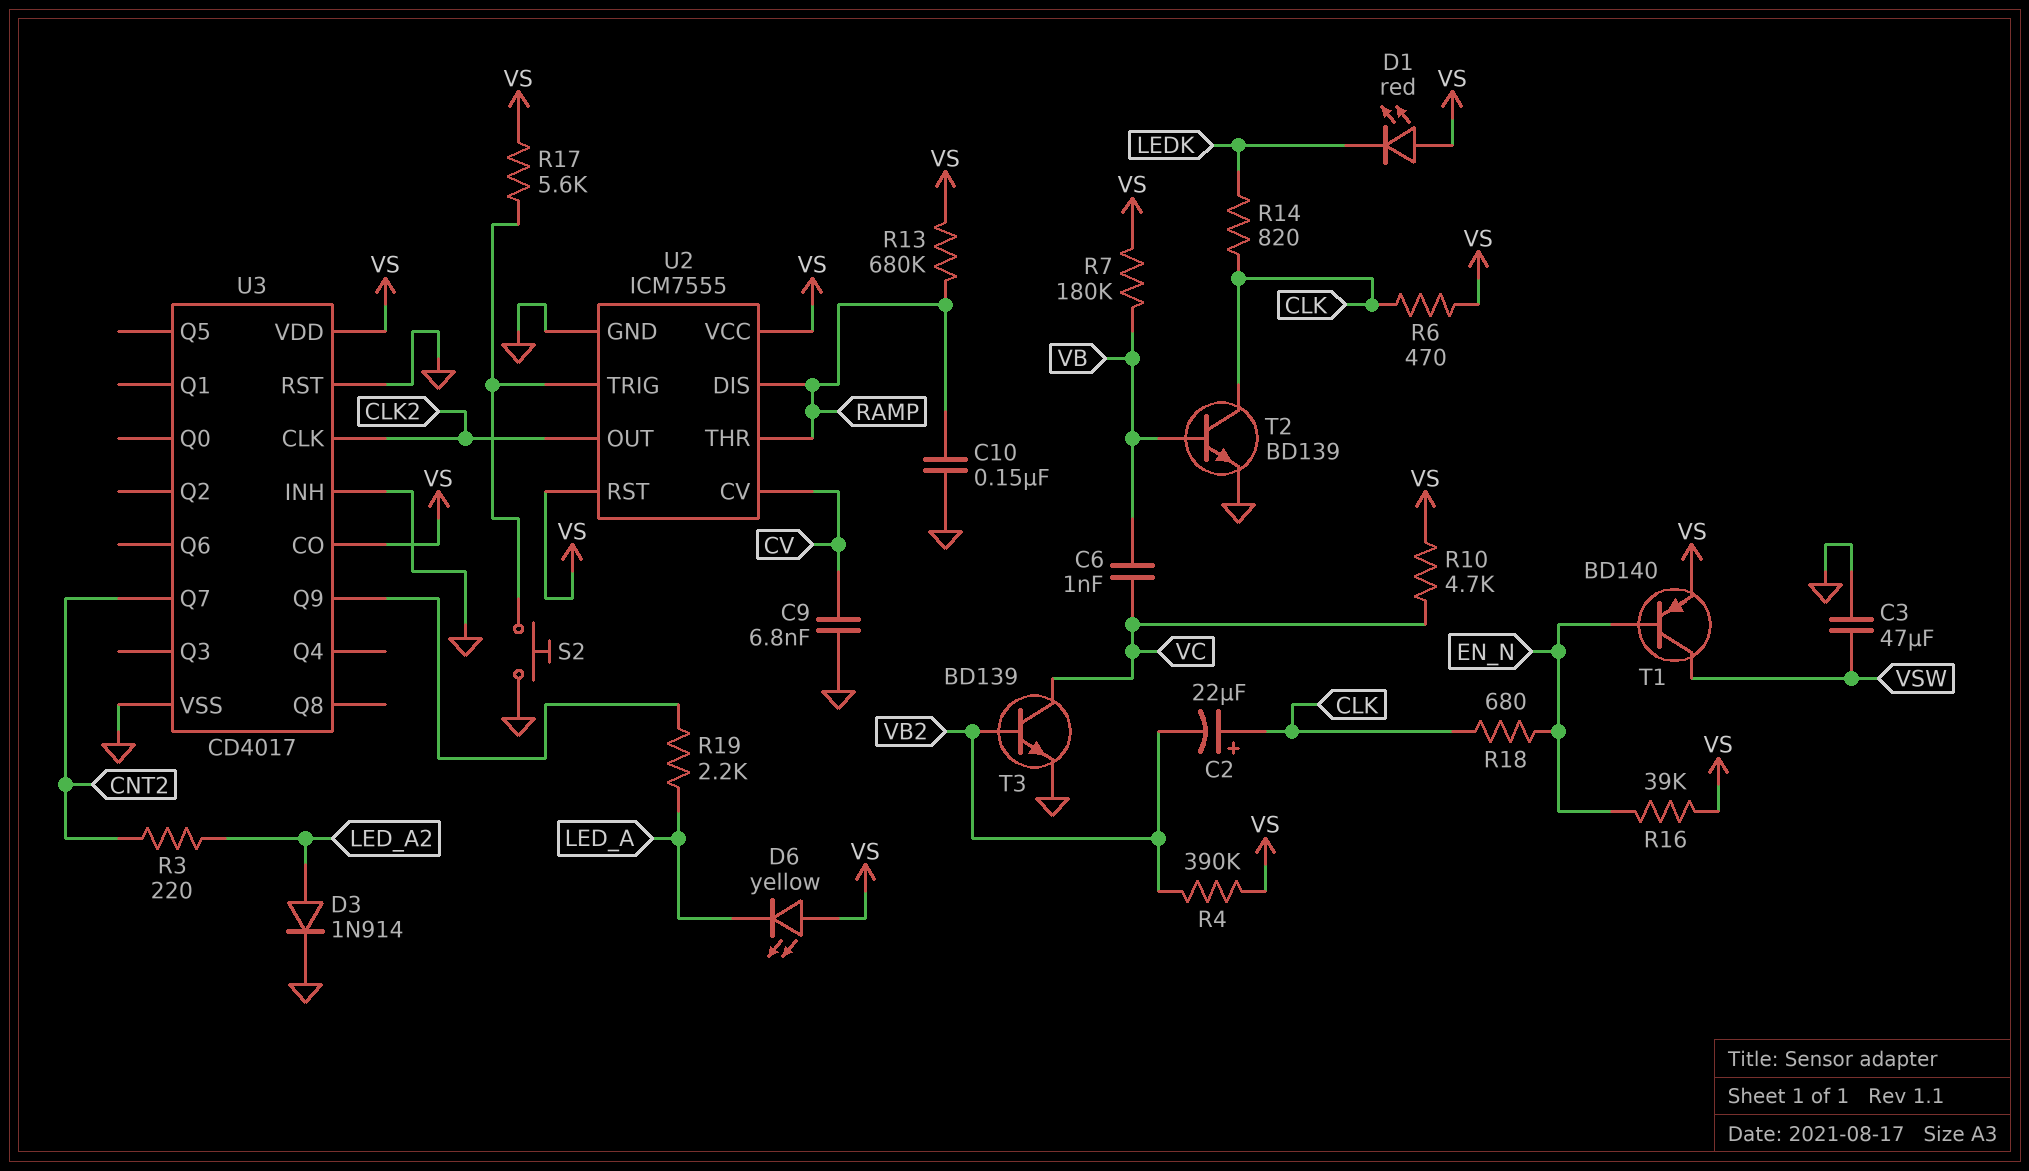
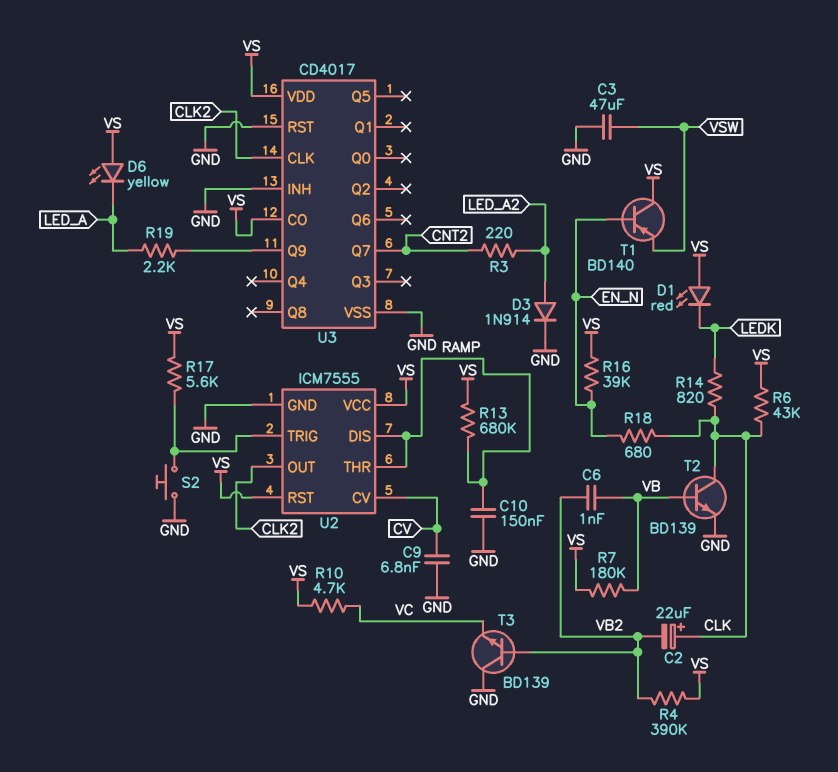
C6: 1nF (VB, VC) -> 1nF (VB, VB2)
R6: 470 (CLK, VS) -> 43k (CLK, VS)
T1: PNP BD140 (B EN_N, C VSW, E VS) -> PNP BD140 (B EN_N, C VS, E VSW)
T3: NPN BD139 (B VB2, C VC, E GND) -> NPN BD139 (B VB2, C GND, E VC)

